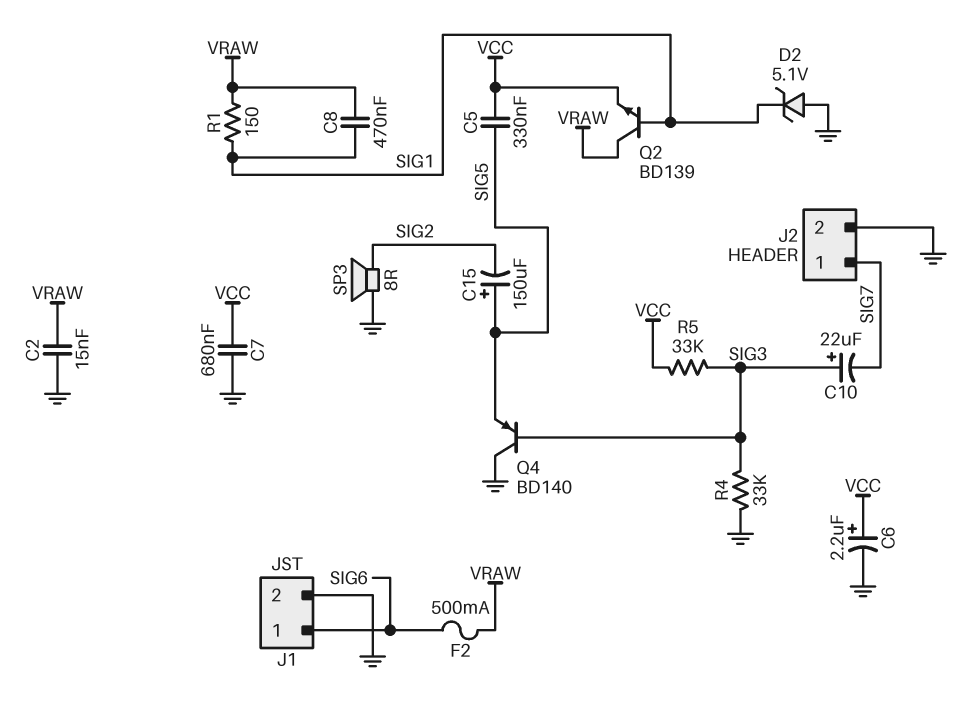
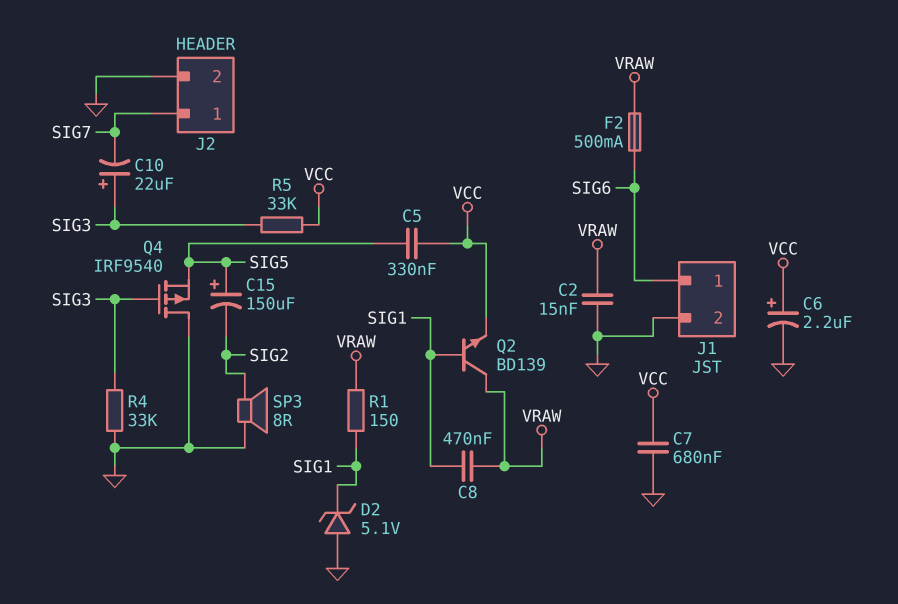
Q4: PNP BD140 (B SIG3, C GND, E SIG5) -> PMOS IRF9540 (G SIG3, D GND, S SIG5)

